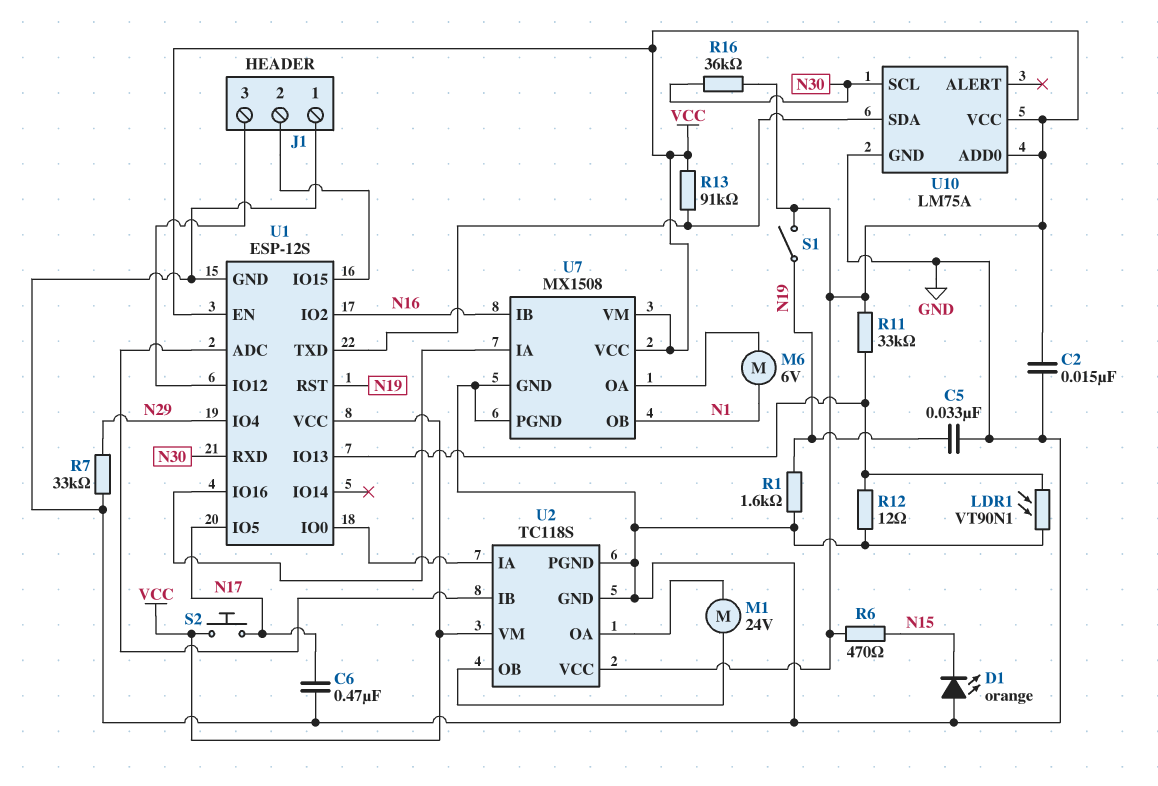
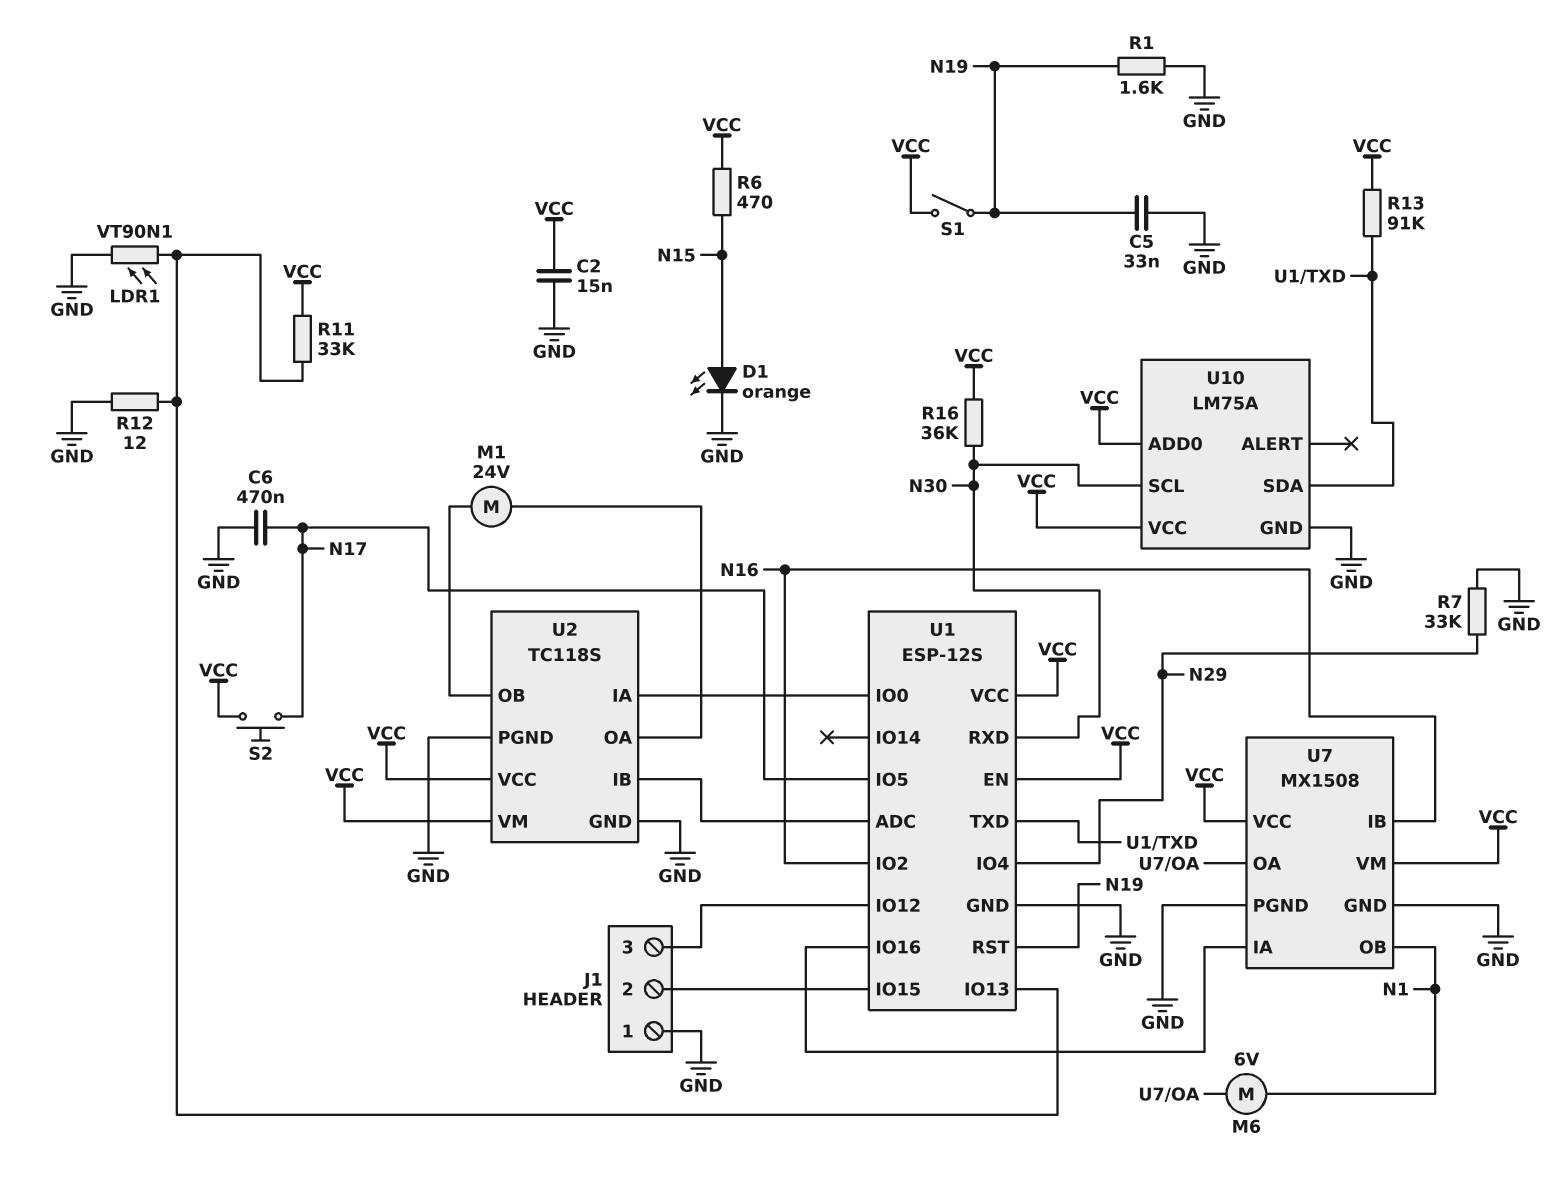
D1: LED orange (A GND, K N15) -> LED orange (A N15, K GND)

